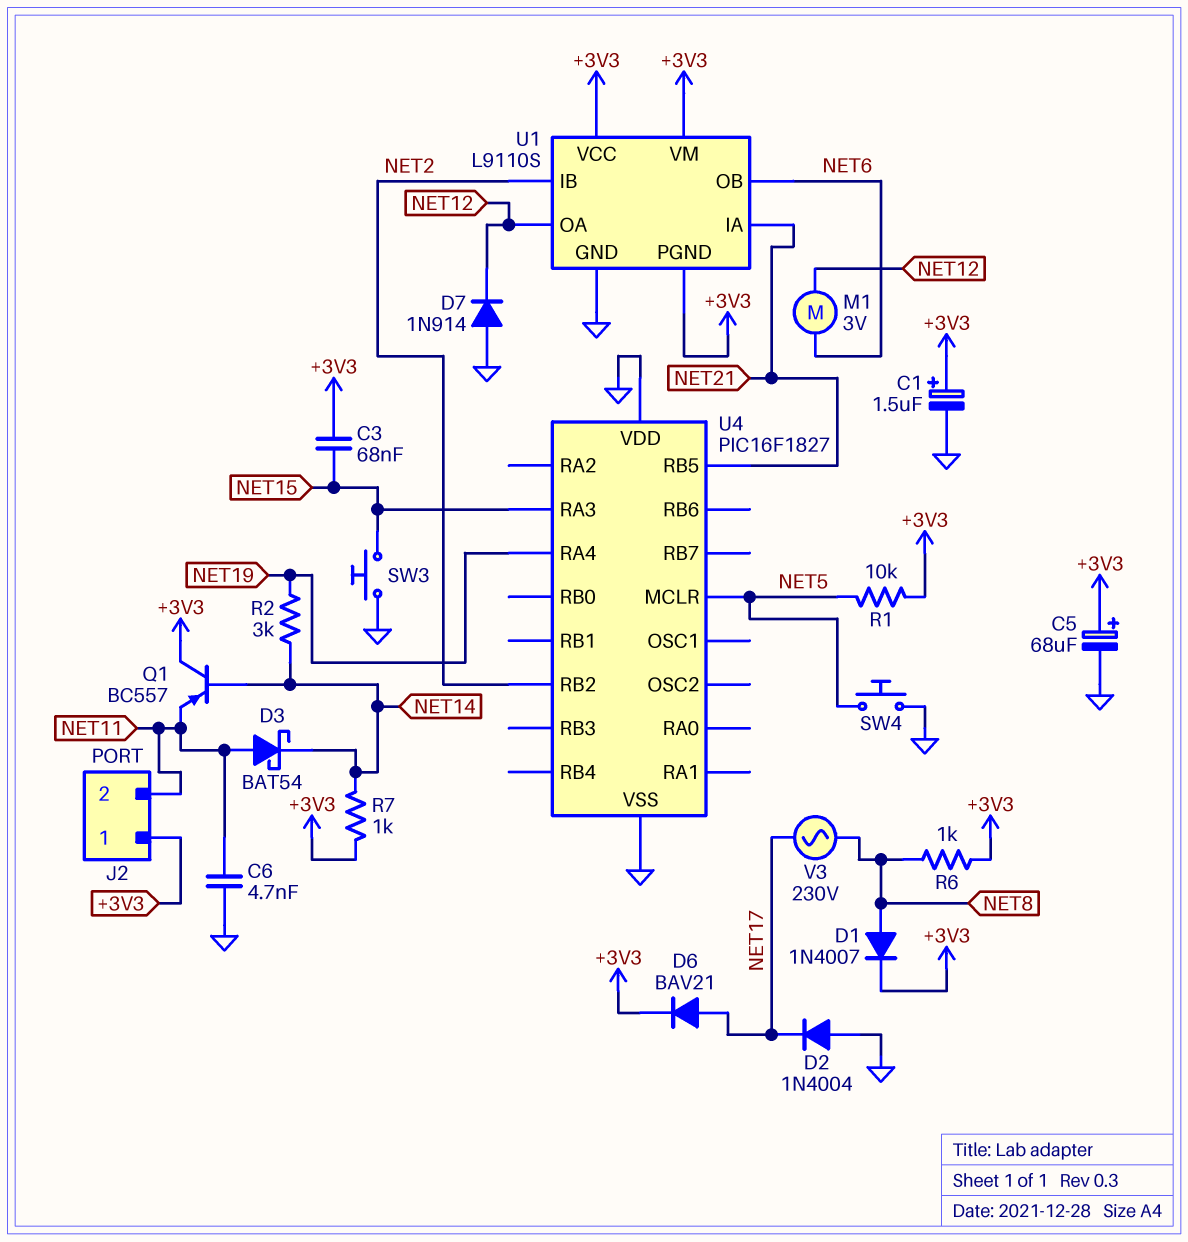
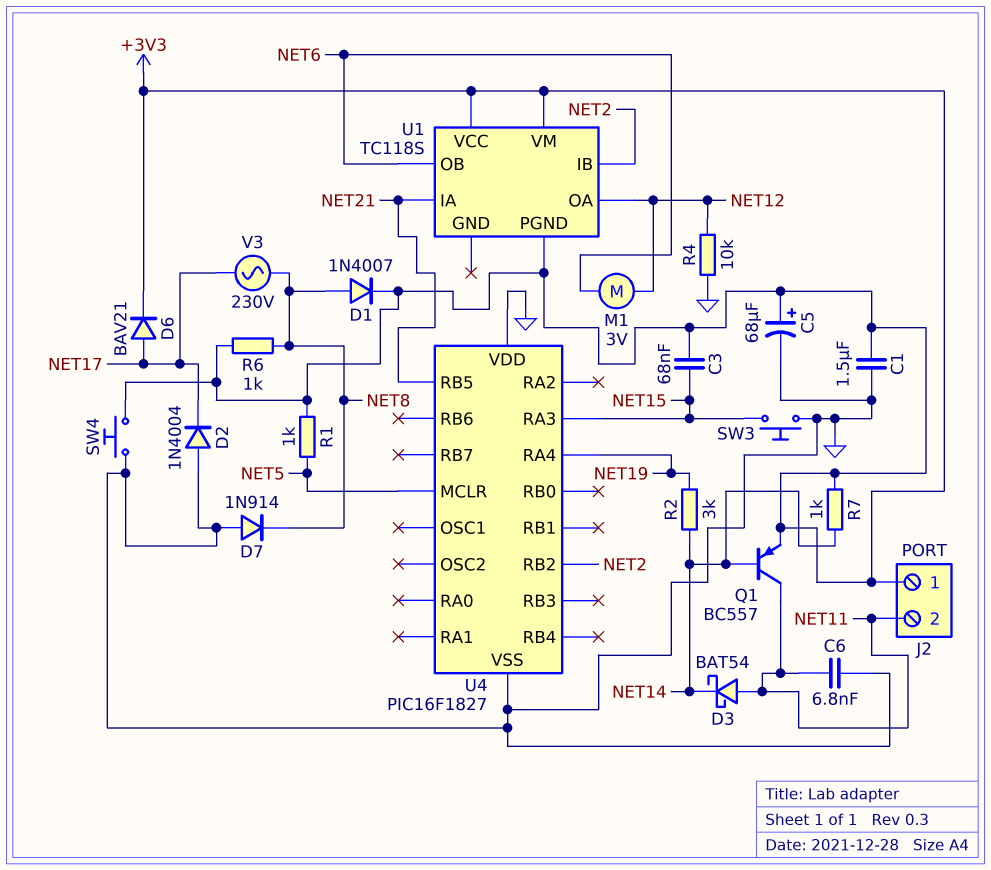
C1: 1.5uF (plus +3V3, minus GND) -> 1.5uF (+3V3, GND)
C6: 4.7nF (GND, NET11) -> 6.8nF (GND, NET11)
D7: diode 1N914 (A GND, K NET12) -> diode 1N914 (A GND, K NET8)
Q1: PNP BC557 (B NET14, C +3V3, E NET11) -> PNP BC557 (B NET14, C NET11, E +3V3)
R1: 10k (+3V3, NET5) -> 1k (+3V3, NET5)
R4: none -> 10k (GND, NET12)
SW4: button (GND, NET5) -> button (+3V3, GND)
U1: L9110S -> TC118S
U1 pin GND: GND -> none

